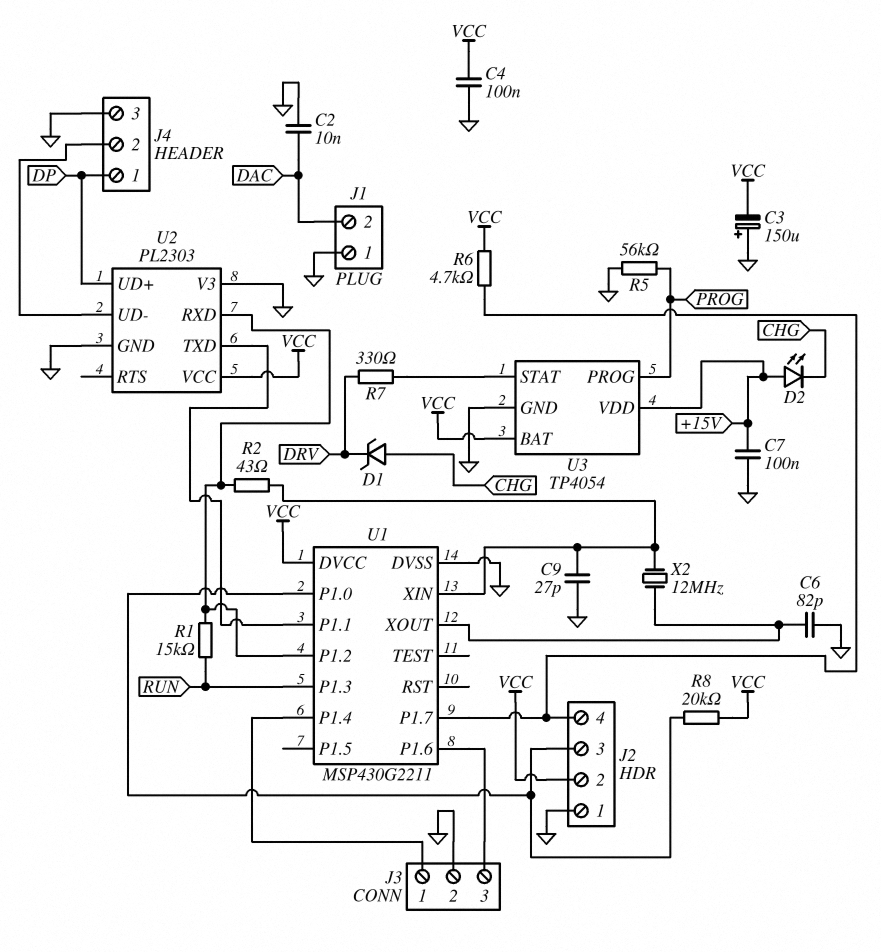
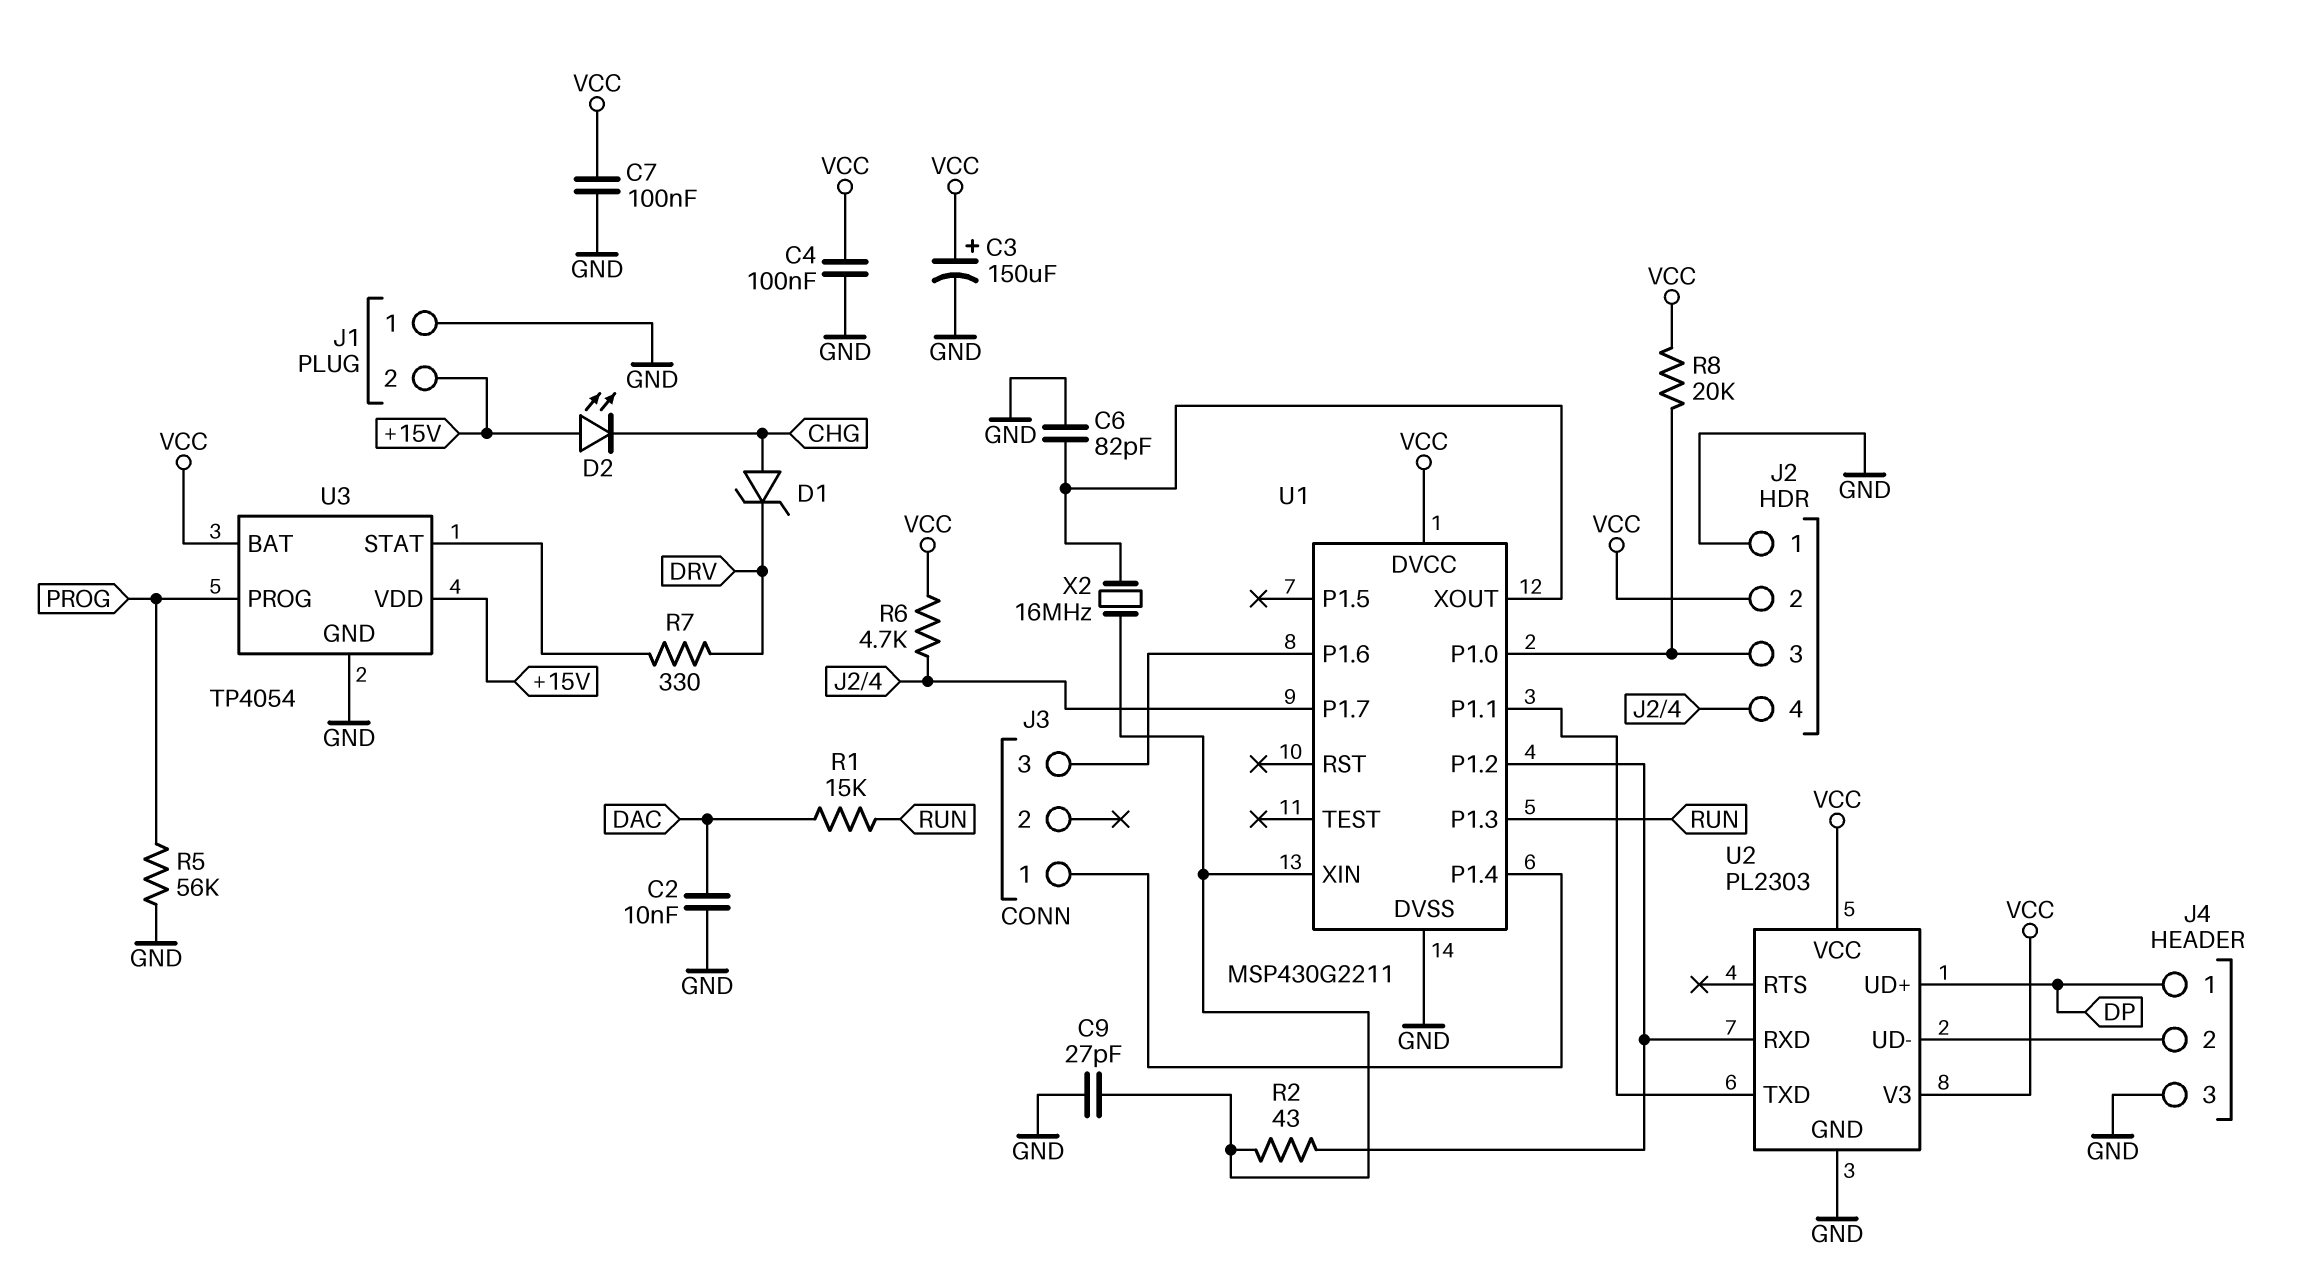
C3: 150uF (plus GND, minus VCC) -> 150uF (plus VCC, minus GND)
C7: 100nF (+15V, GND) -> 100nF (GND, VCC)
J1 pin 2: DAC -> +15V
J3 pin 2: GND -> none
R1: 15k (RUN, U1/P1.2) -> 15k (DAC, RUN)
U2 pin V3: GND -> VCC
X2: 12MHz (U1/XIN, U1/XOUT) -> 16MHz (U1/XIN, U1/XOUT)

